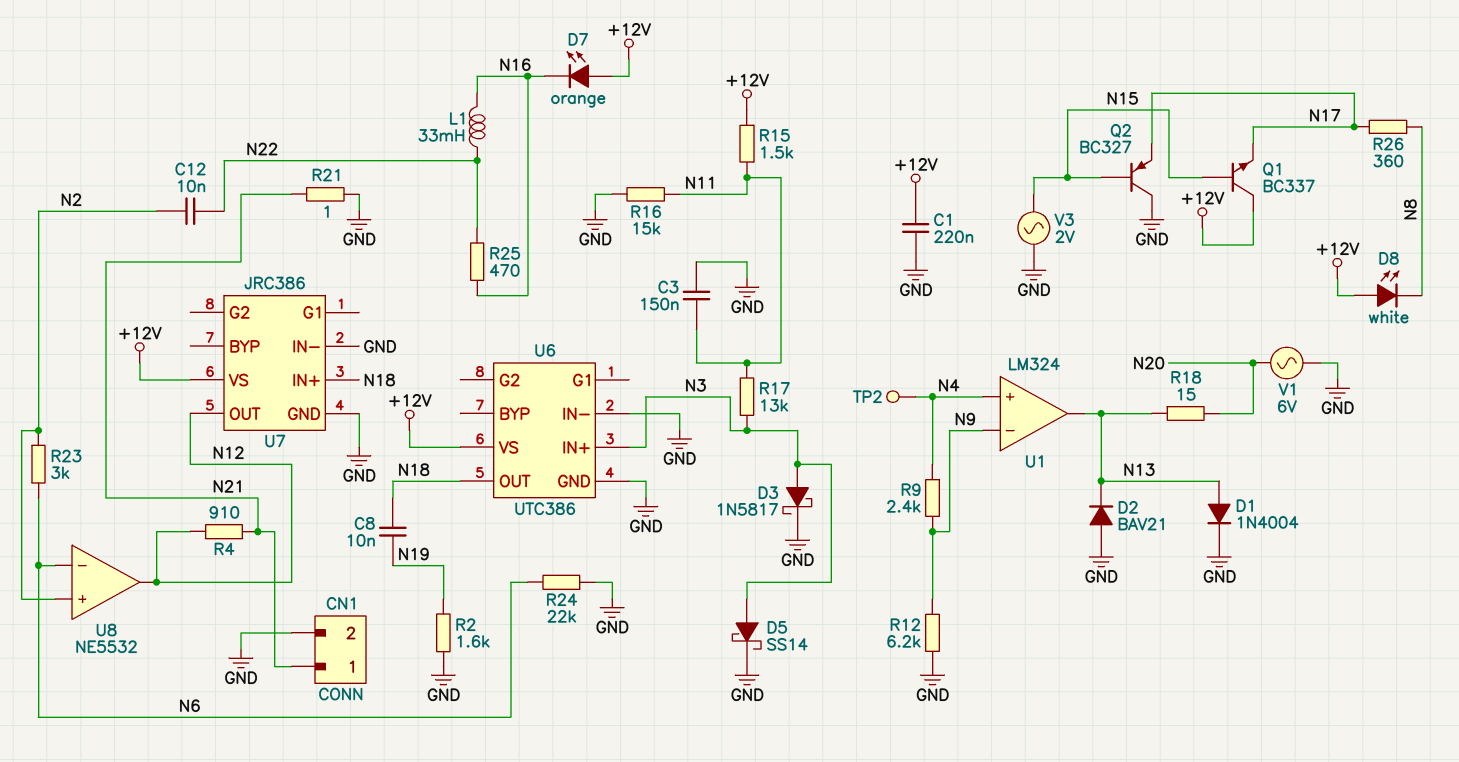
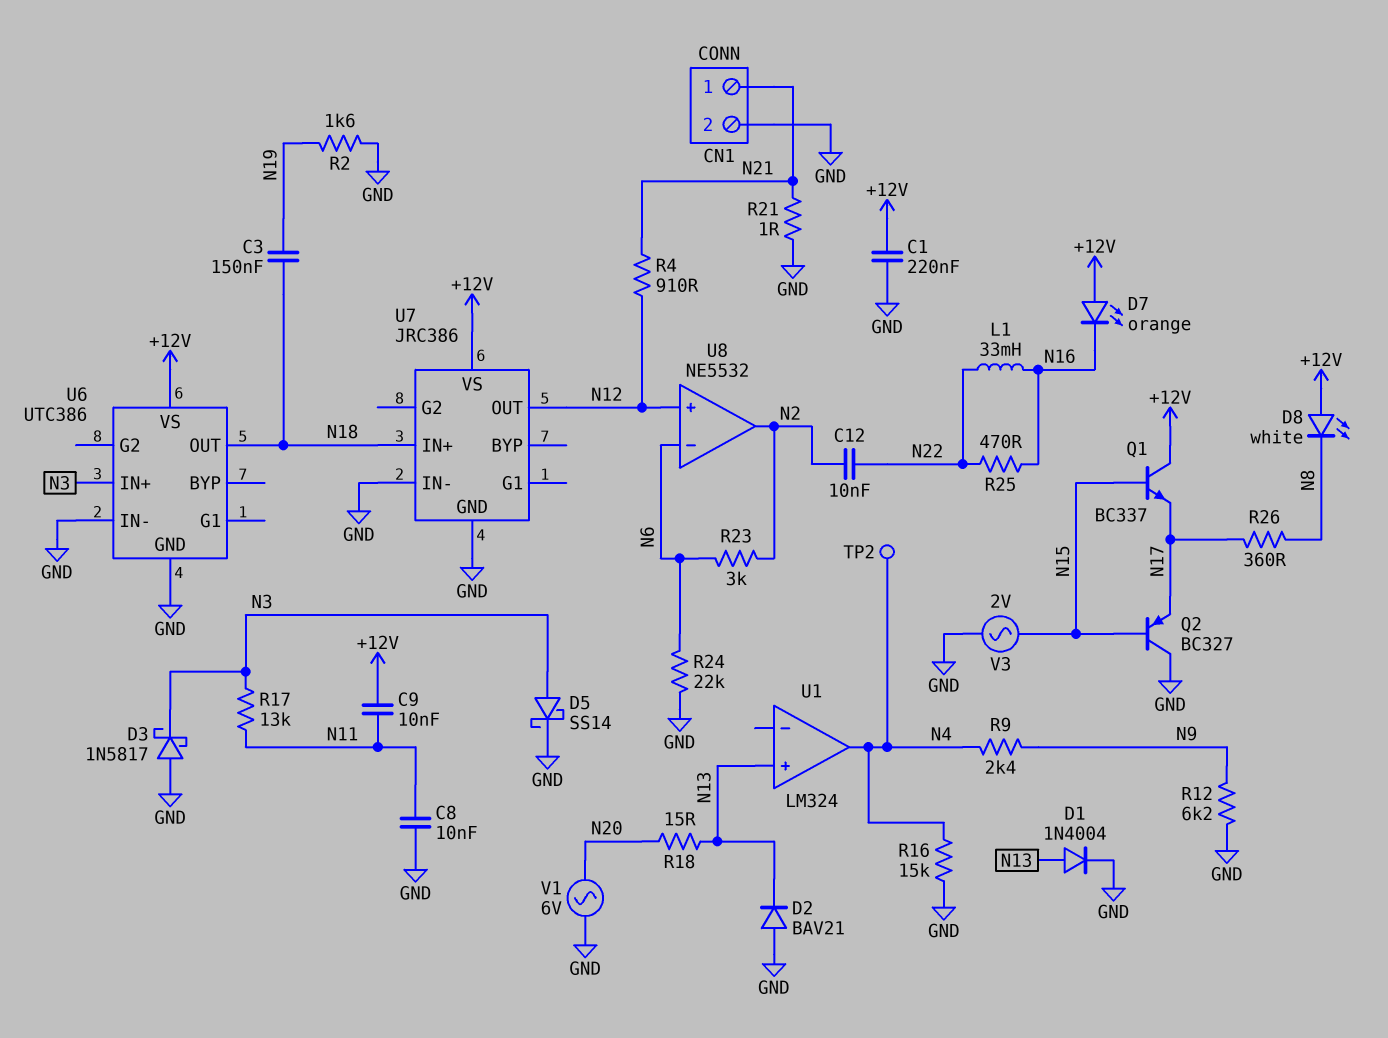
C3: 150nF (GND, N11) -> 150nF (N18, N19)
C8: 10nF (N18, N19) -> 10nF (GND, N11)
C9: none -> 10nF (+12V, N11)
D3: schottky 1N5817 (A N3, K GND) -> schottky 1N5817 (A GND, K N3)
R15: 1.5k (+12V, N11) -> none
R16: 15k (GND, N11) -> 15k (GND, N4)
U1 pin in+: N4 -> N13
U1 pin in-: N9 -> none
U1 pin out: N13 -> N4
U8 pin in+: N2 -> N12
U8 pin out: N12 -> N2

